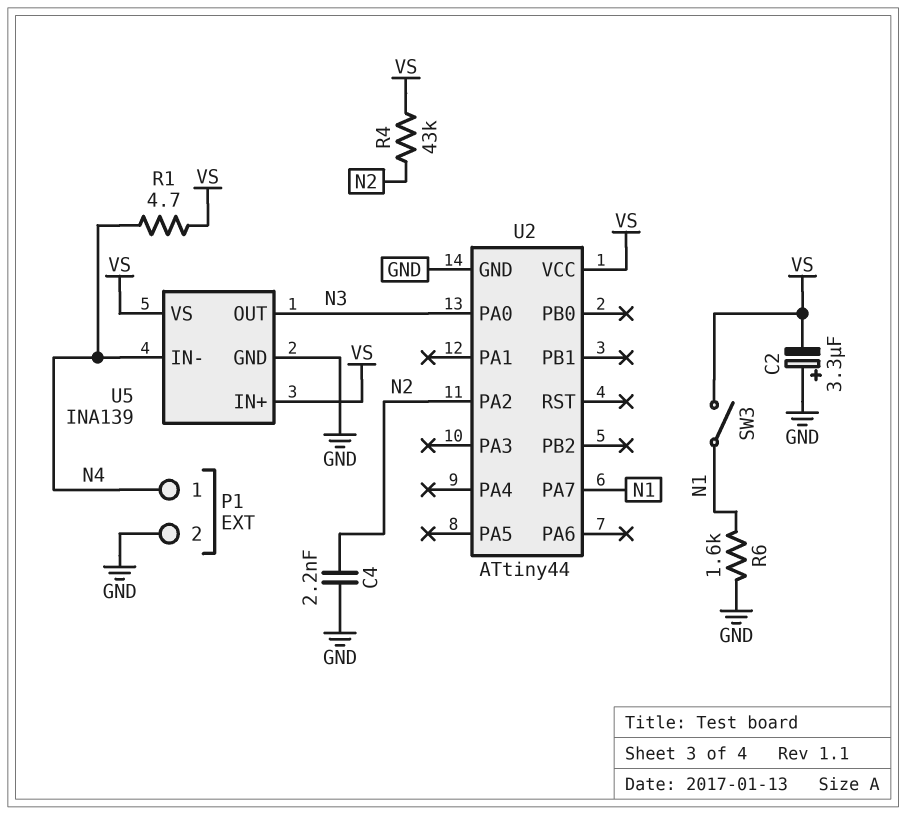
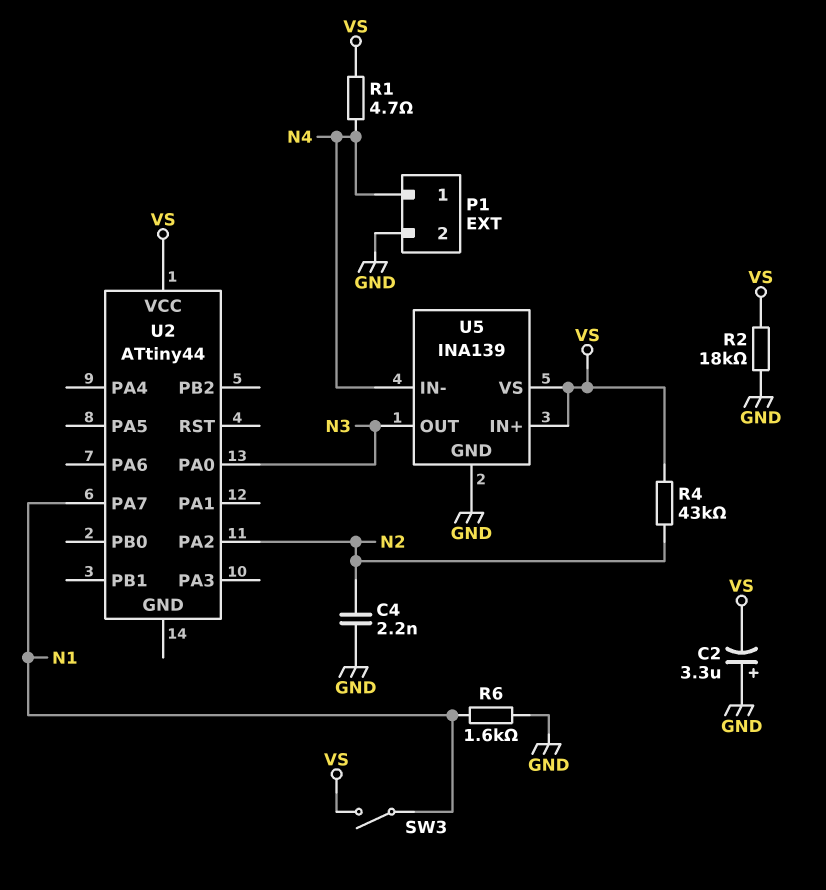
R2: none -> 18k (GND, VS)
U2 pin GND: GND -> none

